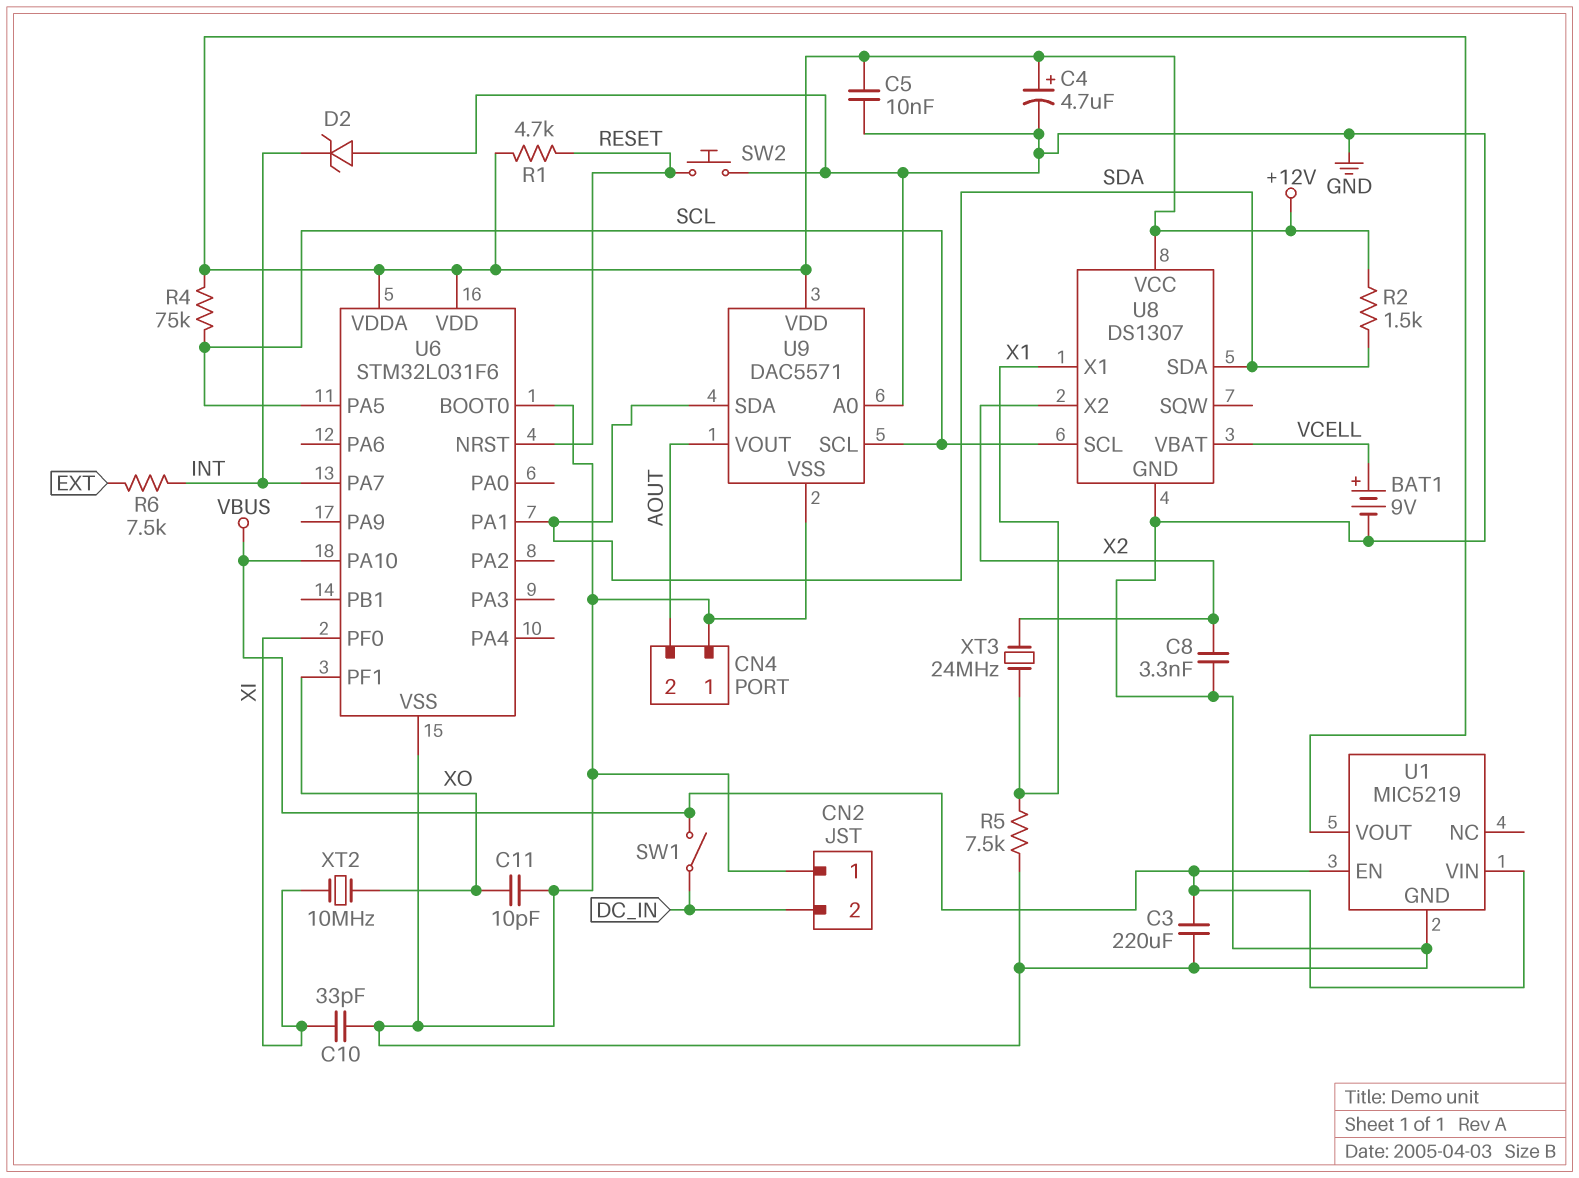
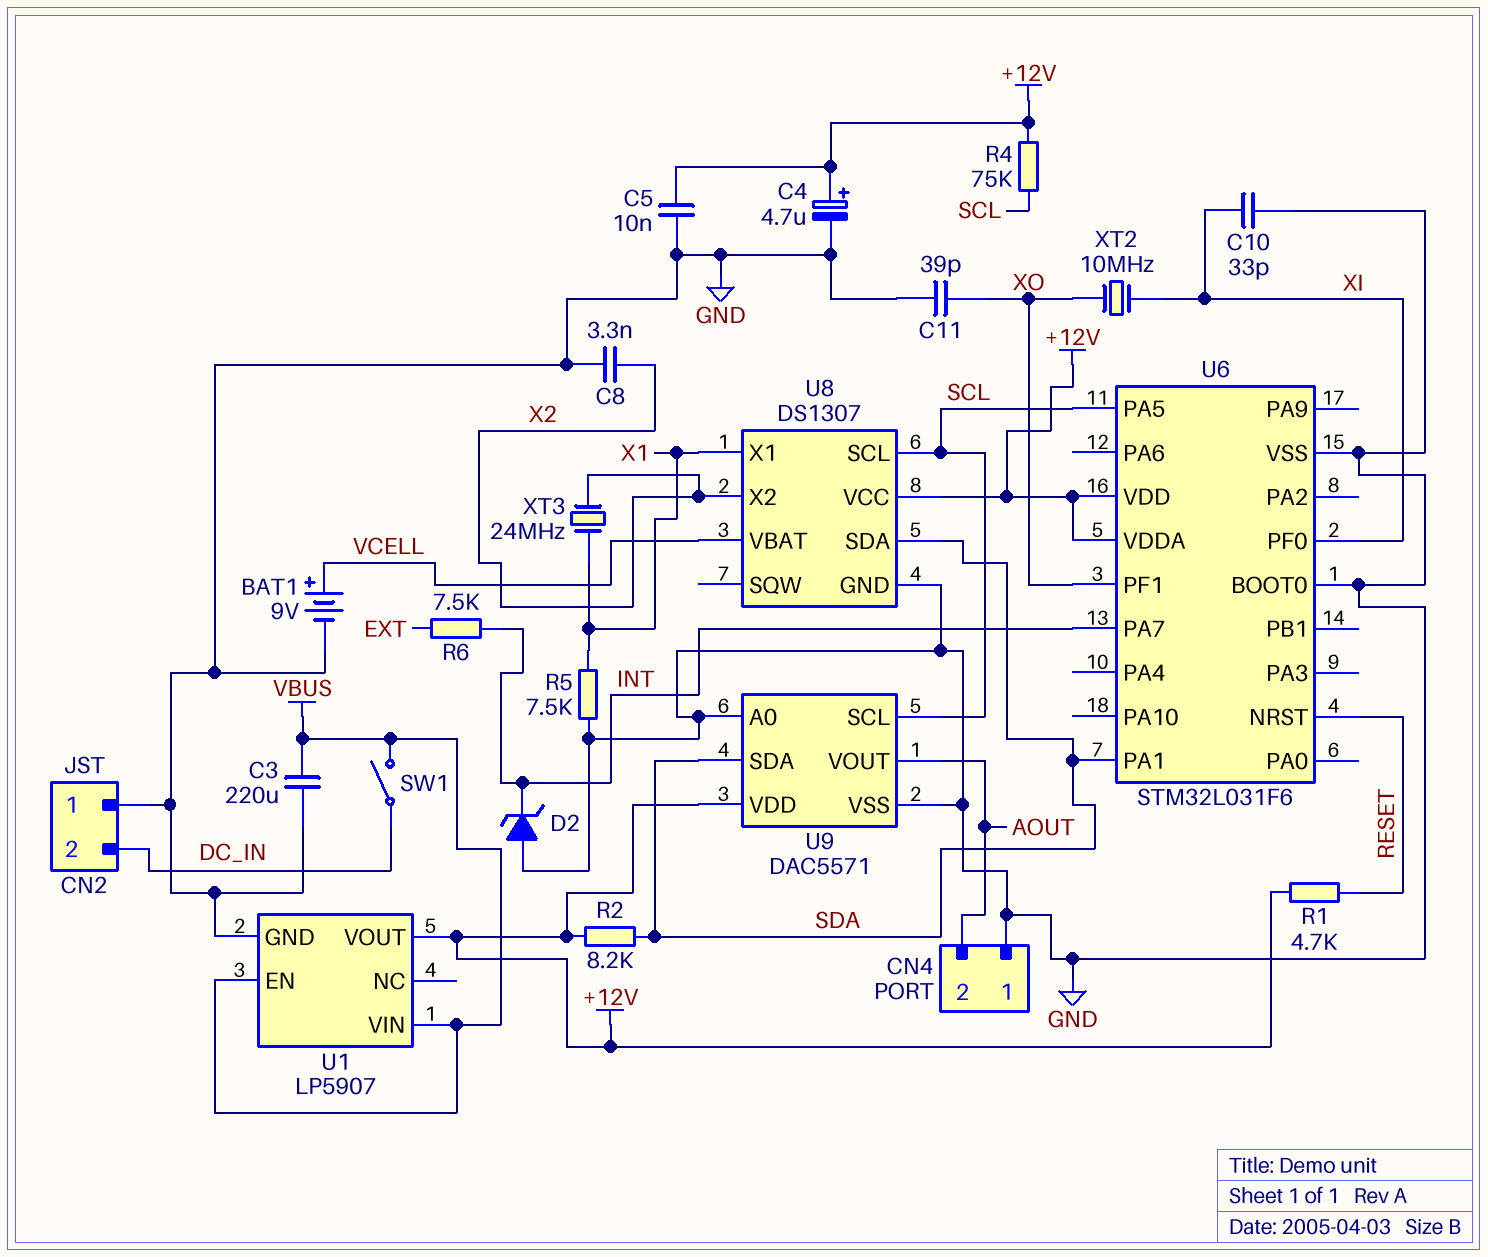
C11: 10pF (GND, XO) -> 39pF (GND, XO)
R2: 1.5k (+12V, SDA) -> 8.2k (+12V, SDA)
SW2: button (GND, RESET) -> none
U1: MIC5219 -> LP5907
U6 pin PA10: VBUS -> none

